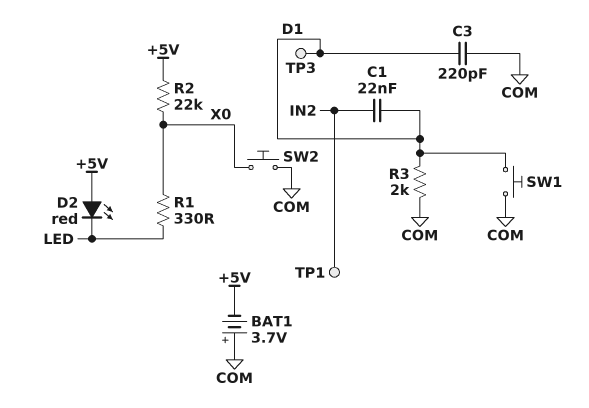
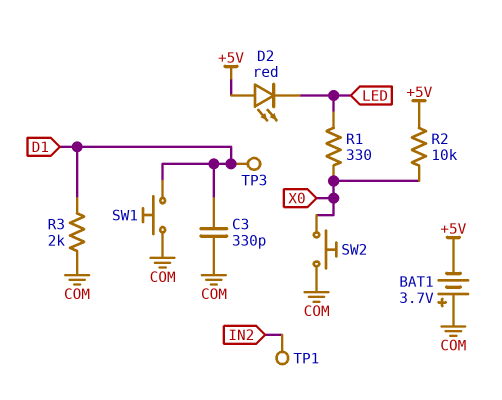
C1: 22nF (D1, IN2) -> none
C3: 220pF (COM, D1) -> 330pF (COM, D1)
R2: 22k (+5V, X0) -> 10k (+5V, X0)

